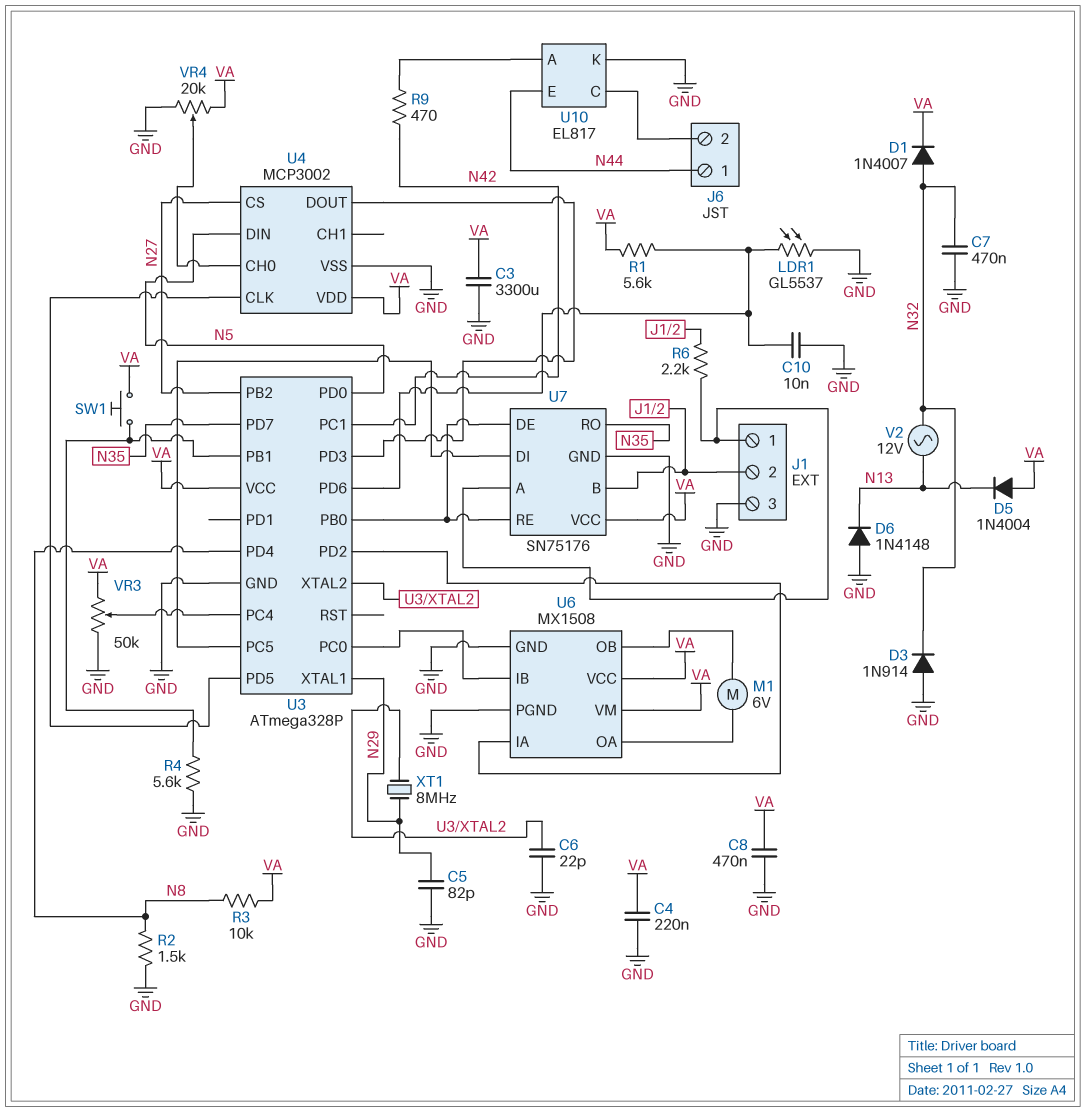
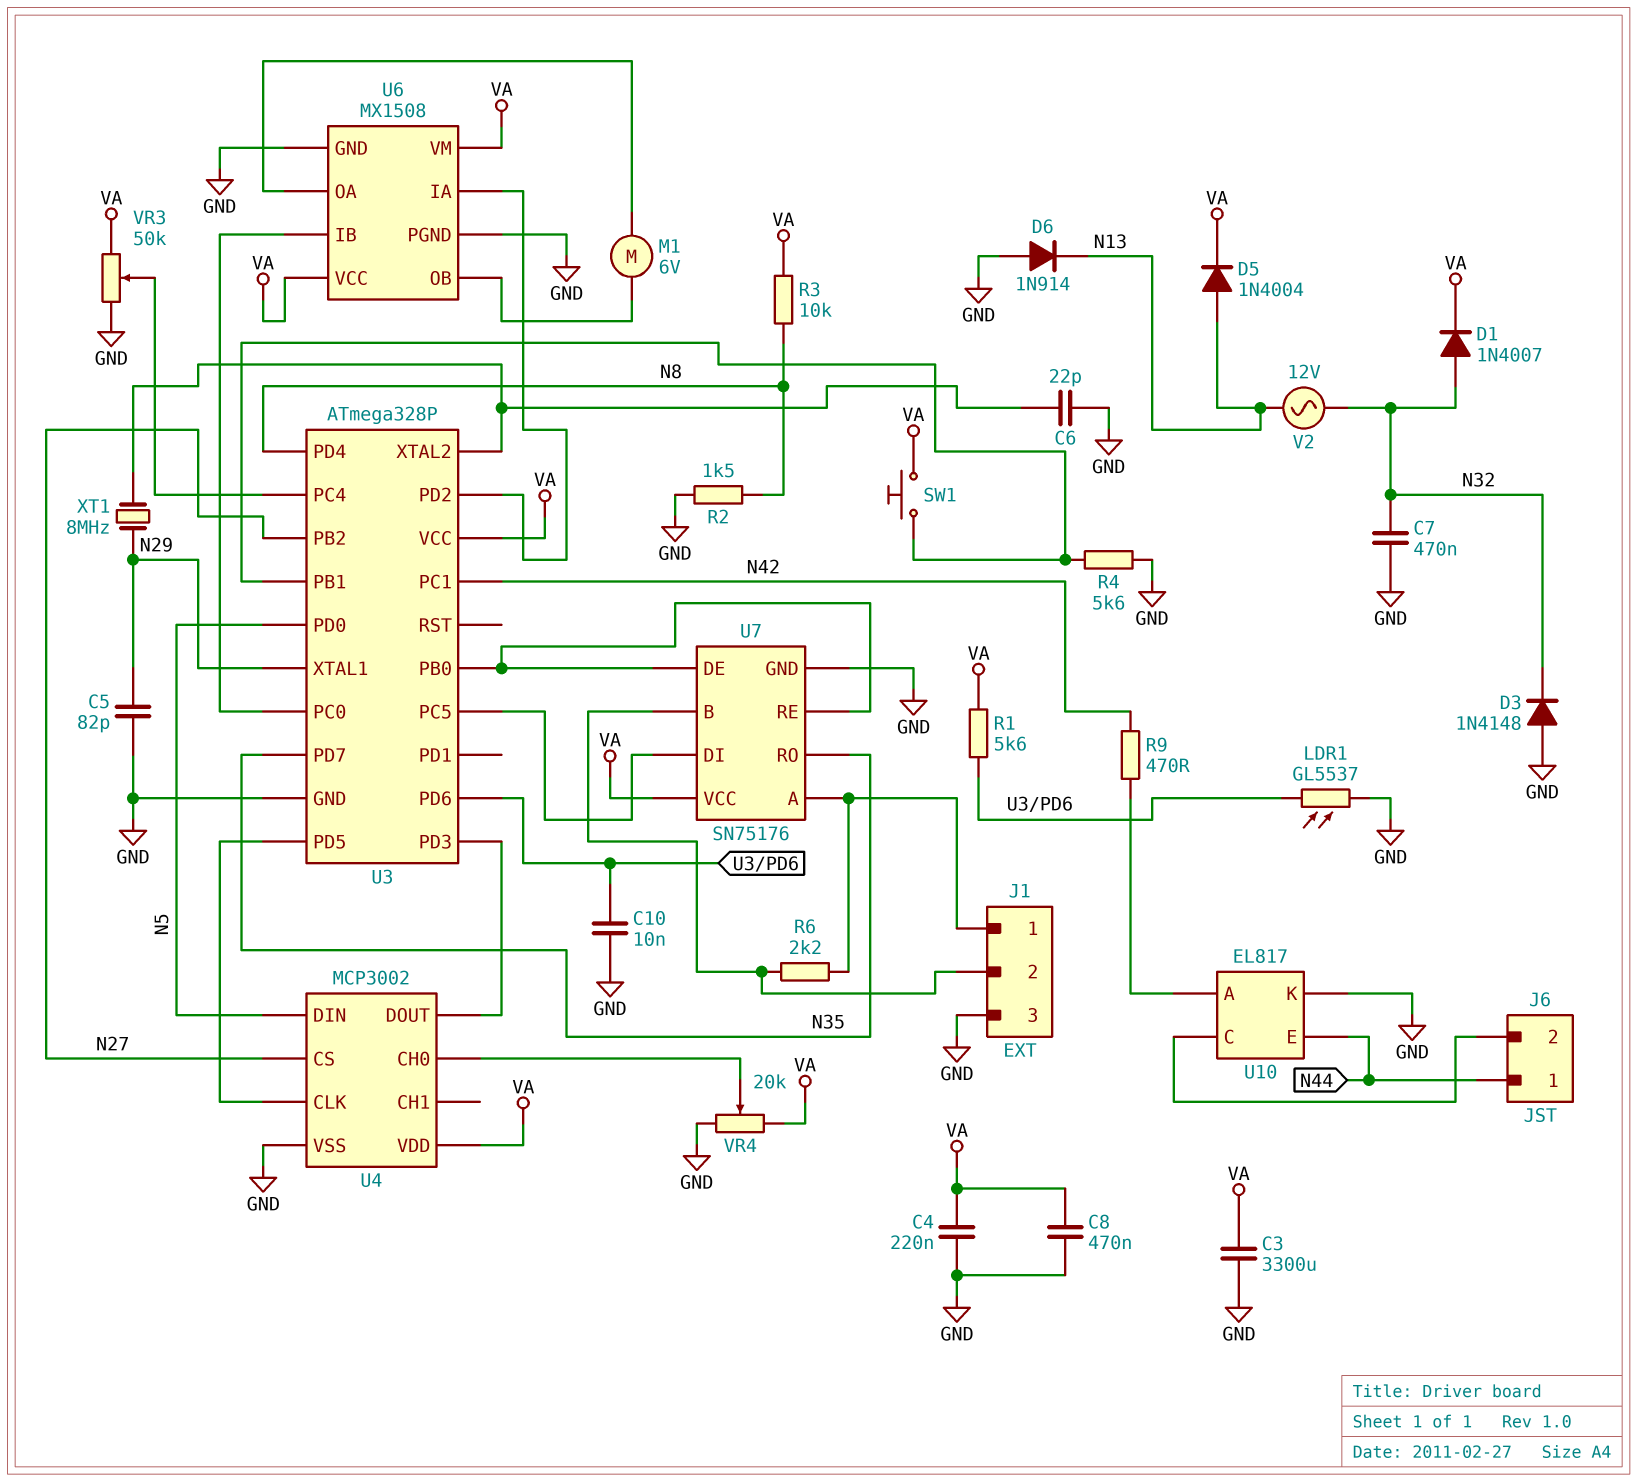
D3: diode 1N914 (A GND, K N32) -> diode 1N4148 (A GND, K N32)
D5: diode 1N4004 (A VA, K N13) -> diode 1N4004 (A N13, K VA)
D6: diode 1N4148 (A GND, K N13) -> diode 1N914 (A GND, K N13)

